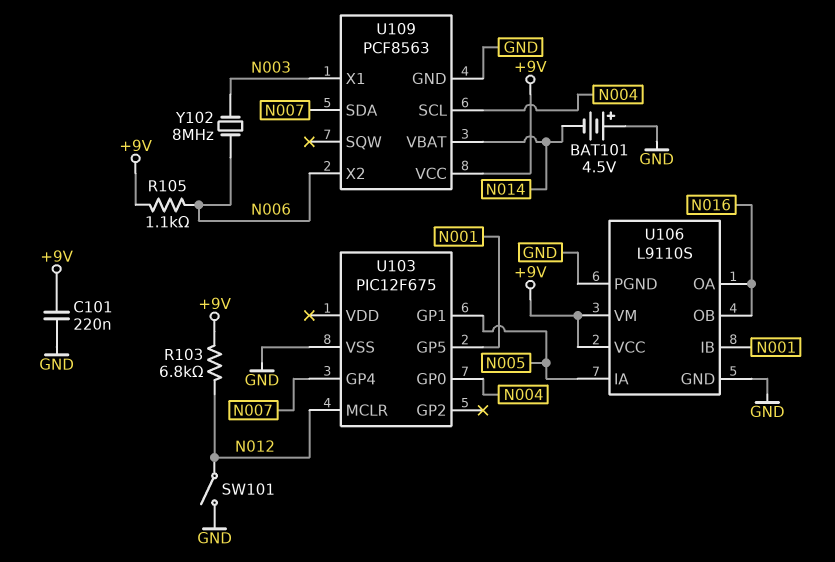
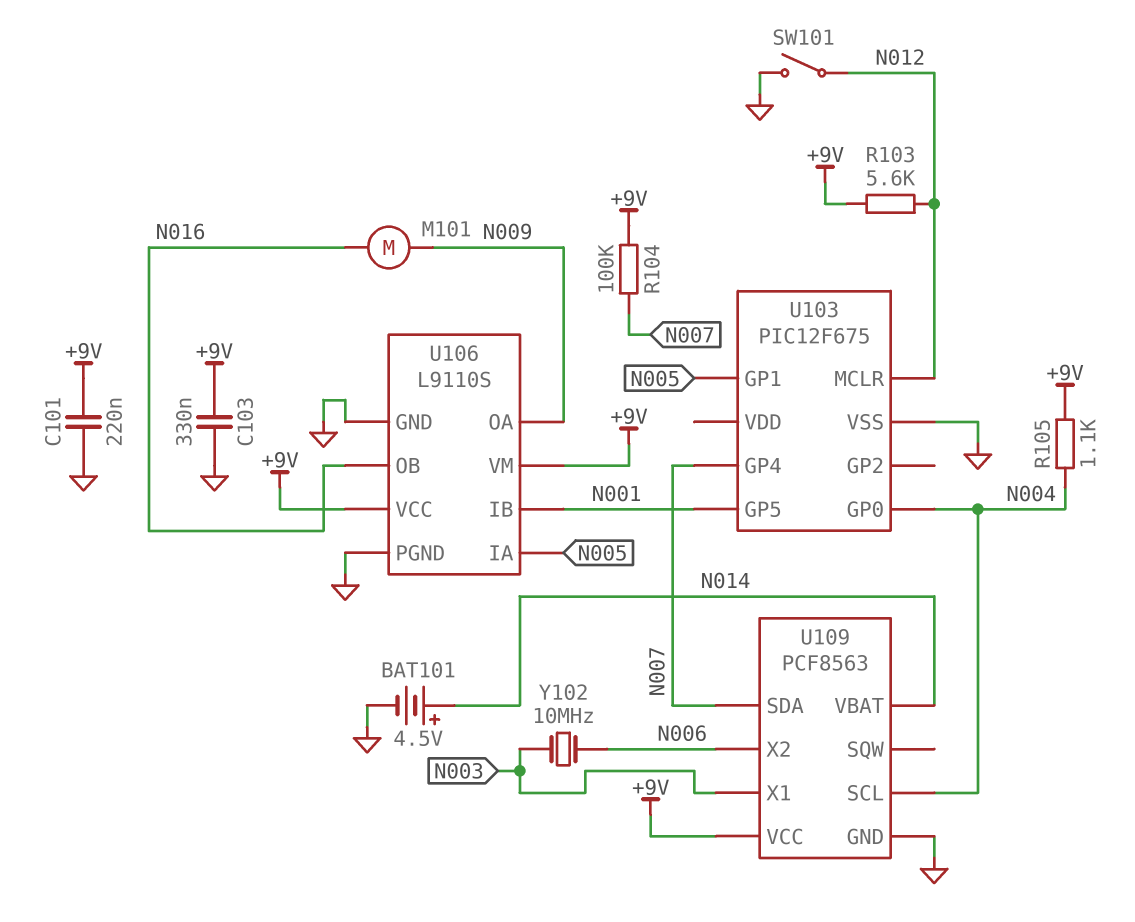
BAT101: 4.5V (plus GND, minus N014) -> 4.5V (plus N014, minus GND)
C103: none -> 330nF (+9V, GND)
M101: none -> motor (N009, N016)
R103: 6.8k (+9V, N012) -> 5.6k (+9V, N012)
R104: none -> 100k (+9V, N007)
R105: 1.1k (+9V, N006) -> 1.1k (+9V, N004)
U106 pin OA: N016 -> N009
Y102: 8MHz (N003, N006) -> 10MHz (N003, N006)

